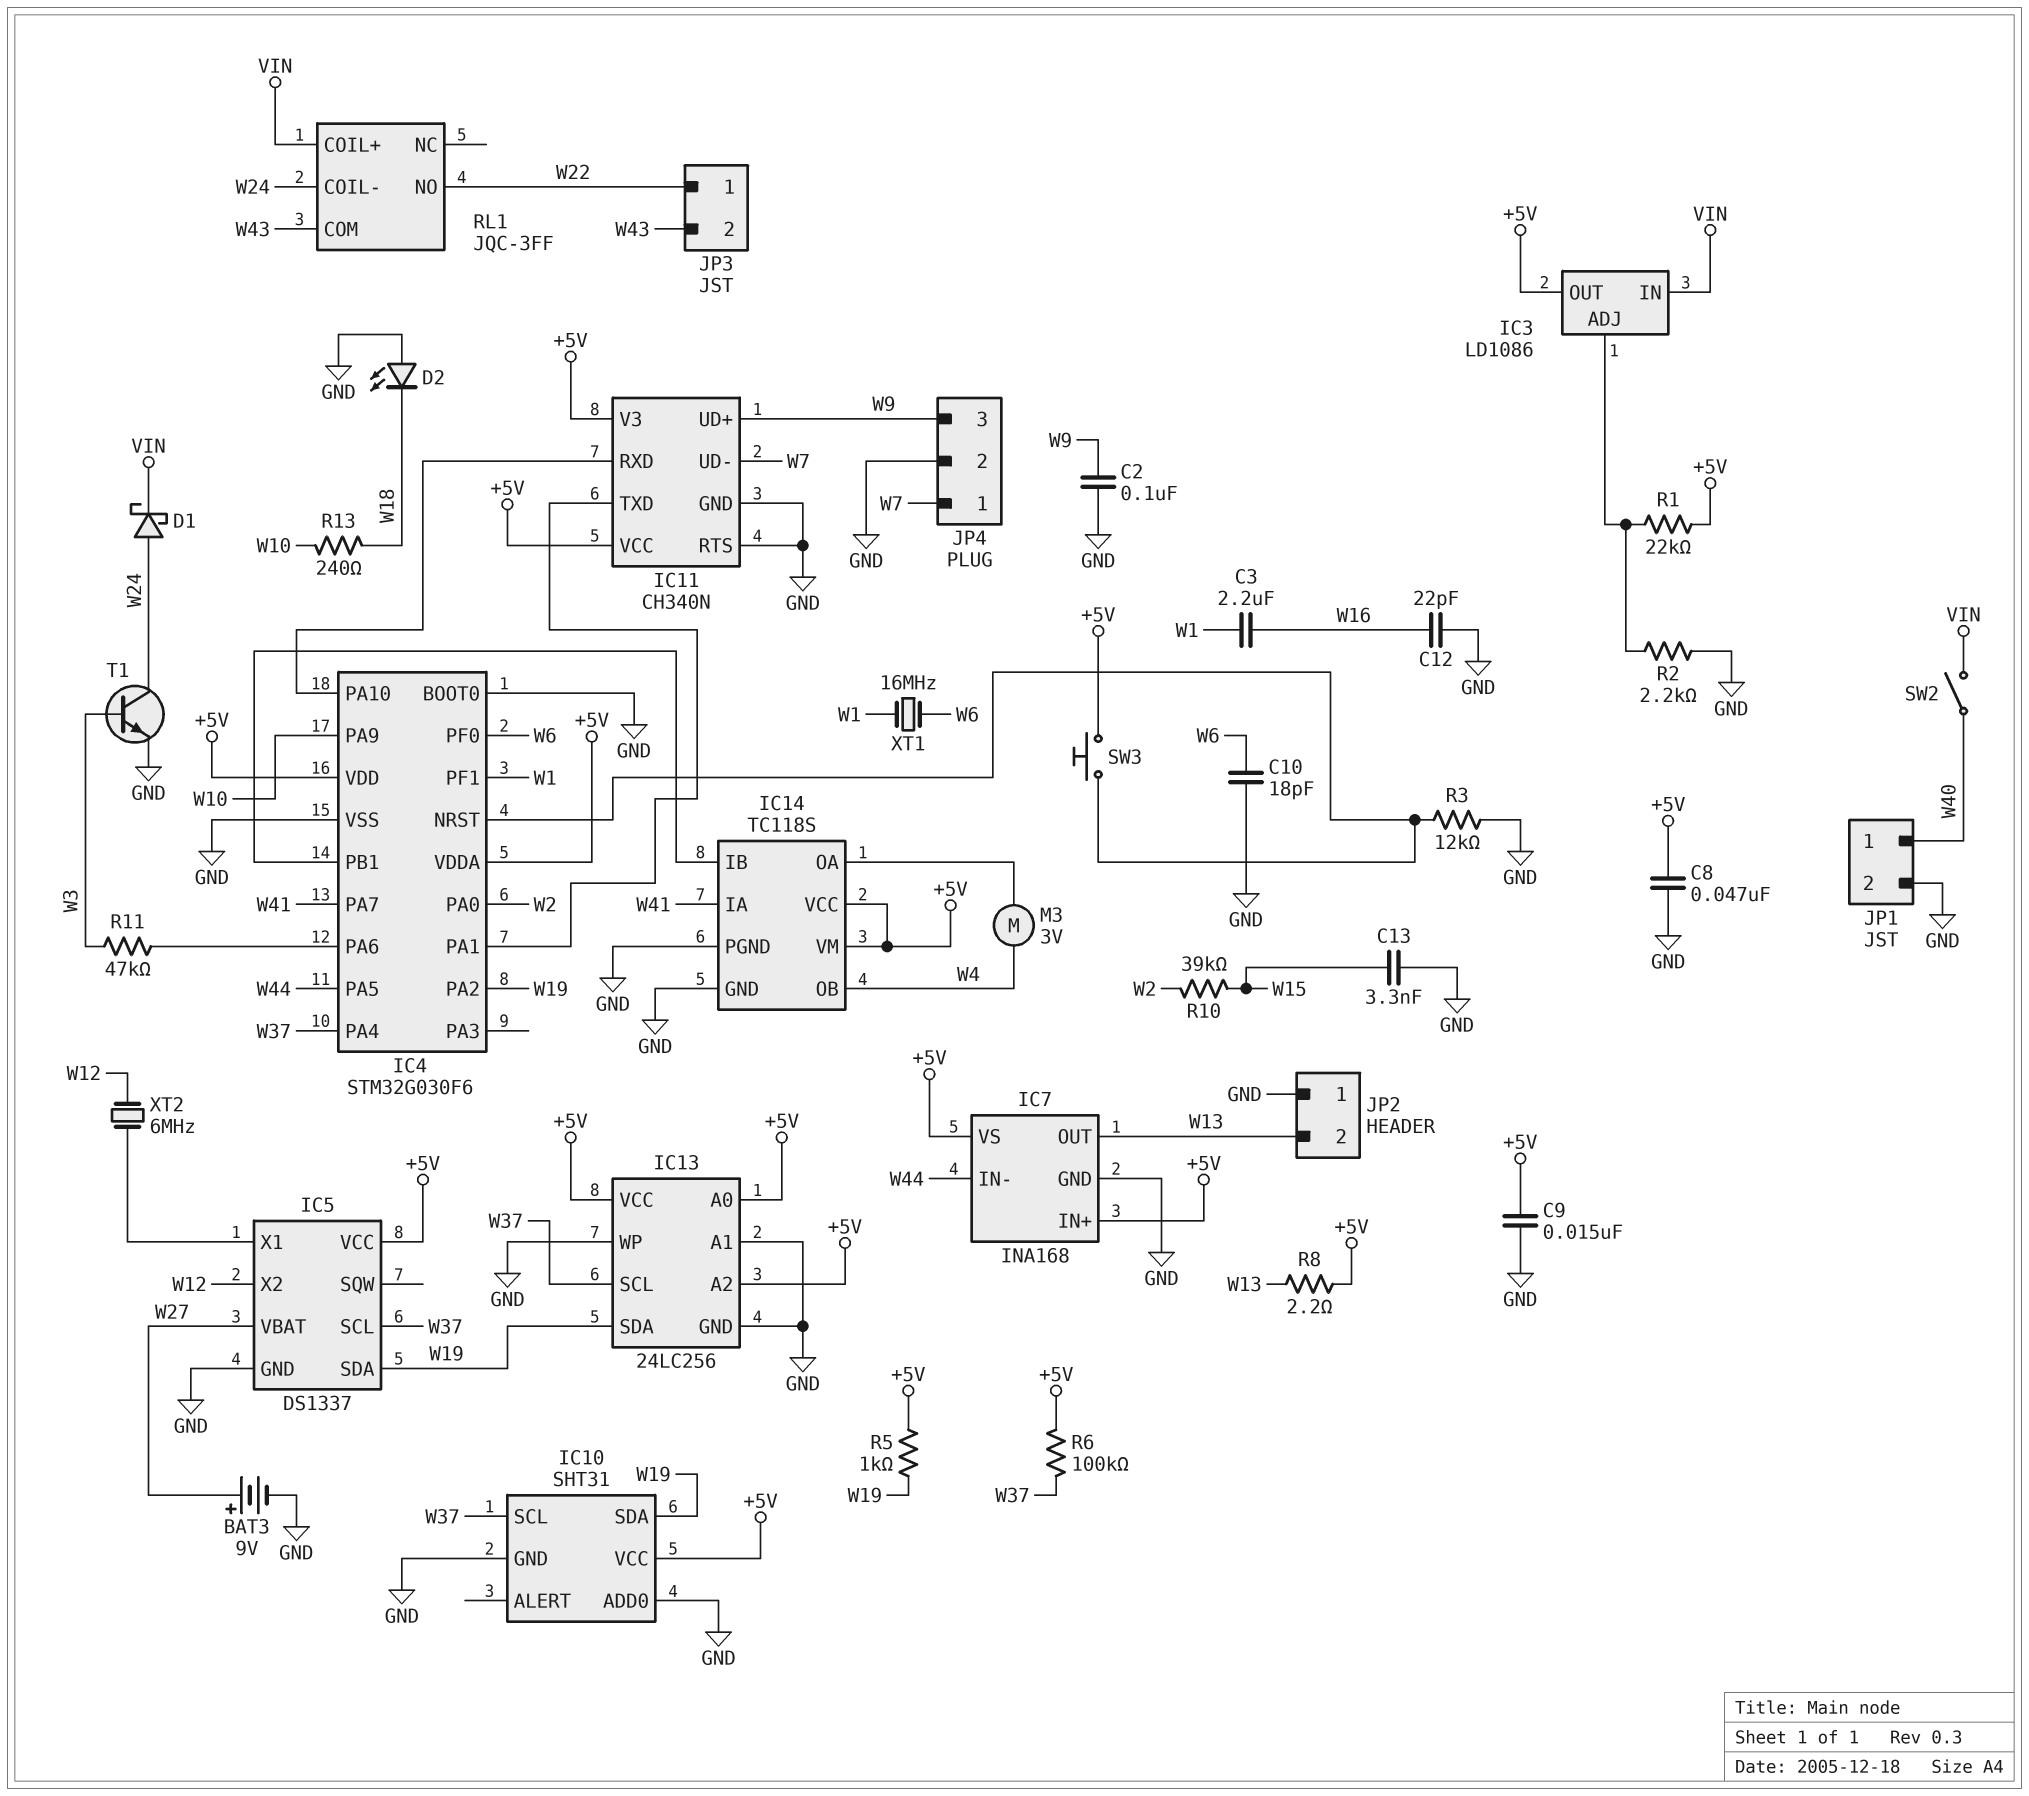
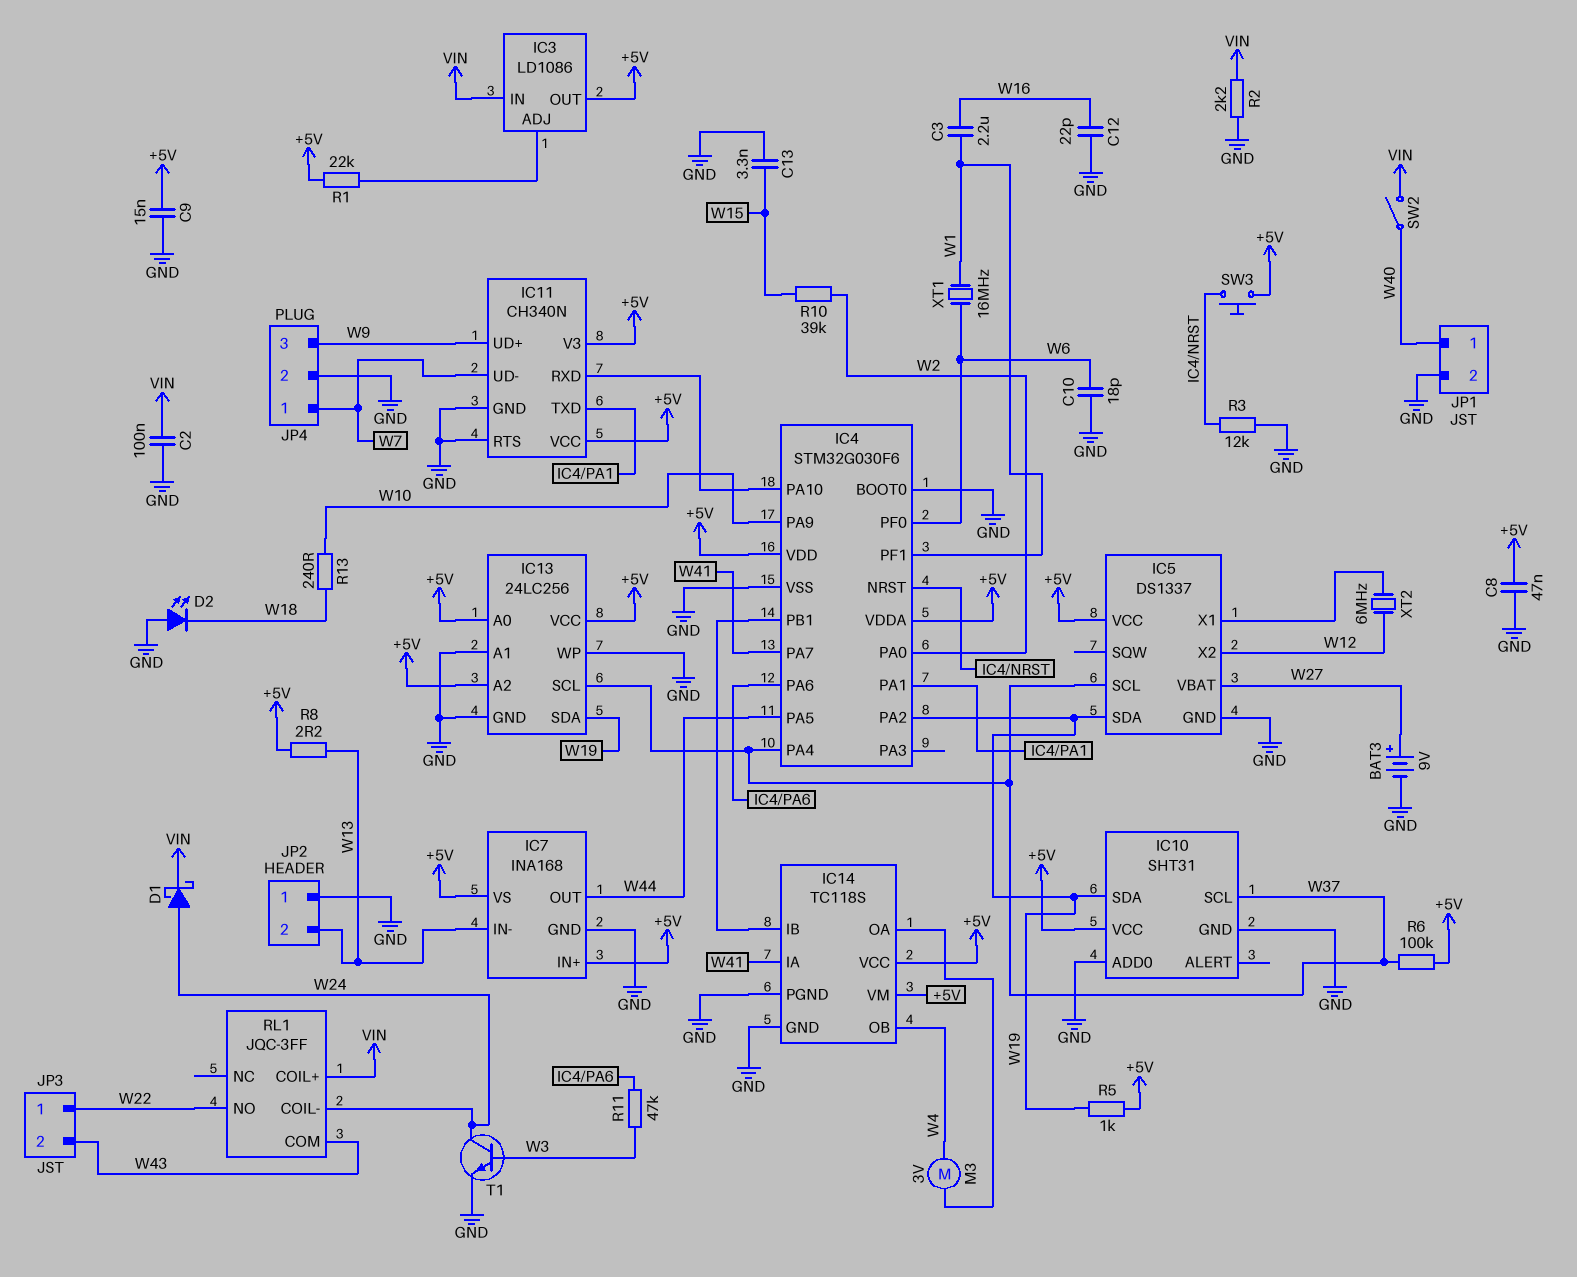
C2: 100nF (GND, W9) -> 100nF (GND, VIN)
IC7 pin IN-: W44 -> W13
IC7 pin OUT: W13 -> W44
R2: 2.2k (GND, IC3/ADJ) -> 2.2k (GND, VIN)

